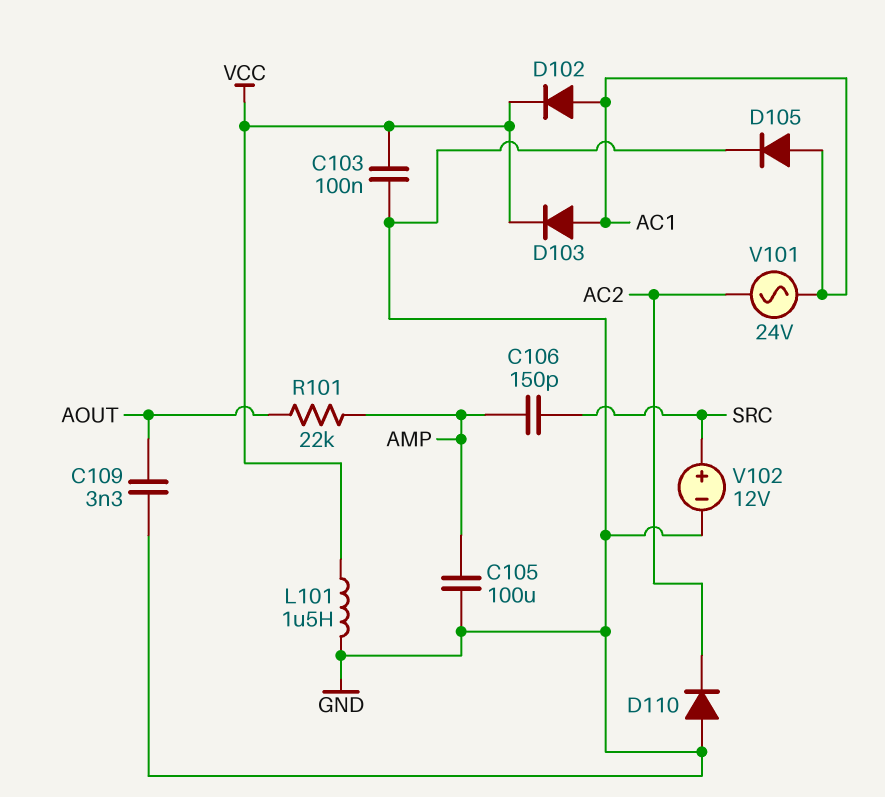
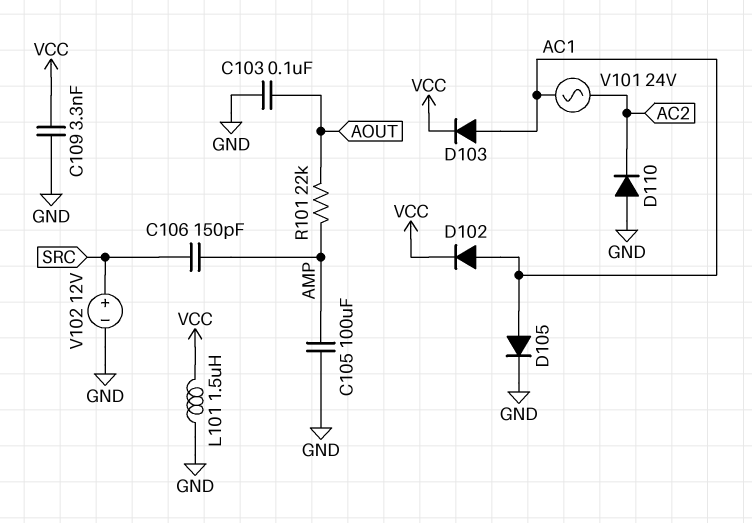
C103: 100nF (GND, VCC) -> 100nF (AOUT, GND)
C109: 3.3nF (AOUT, GND) -> 3.3nF (GND, VCC)

